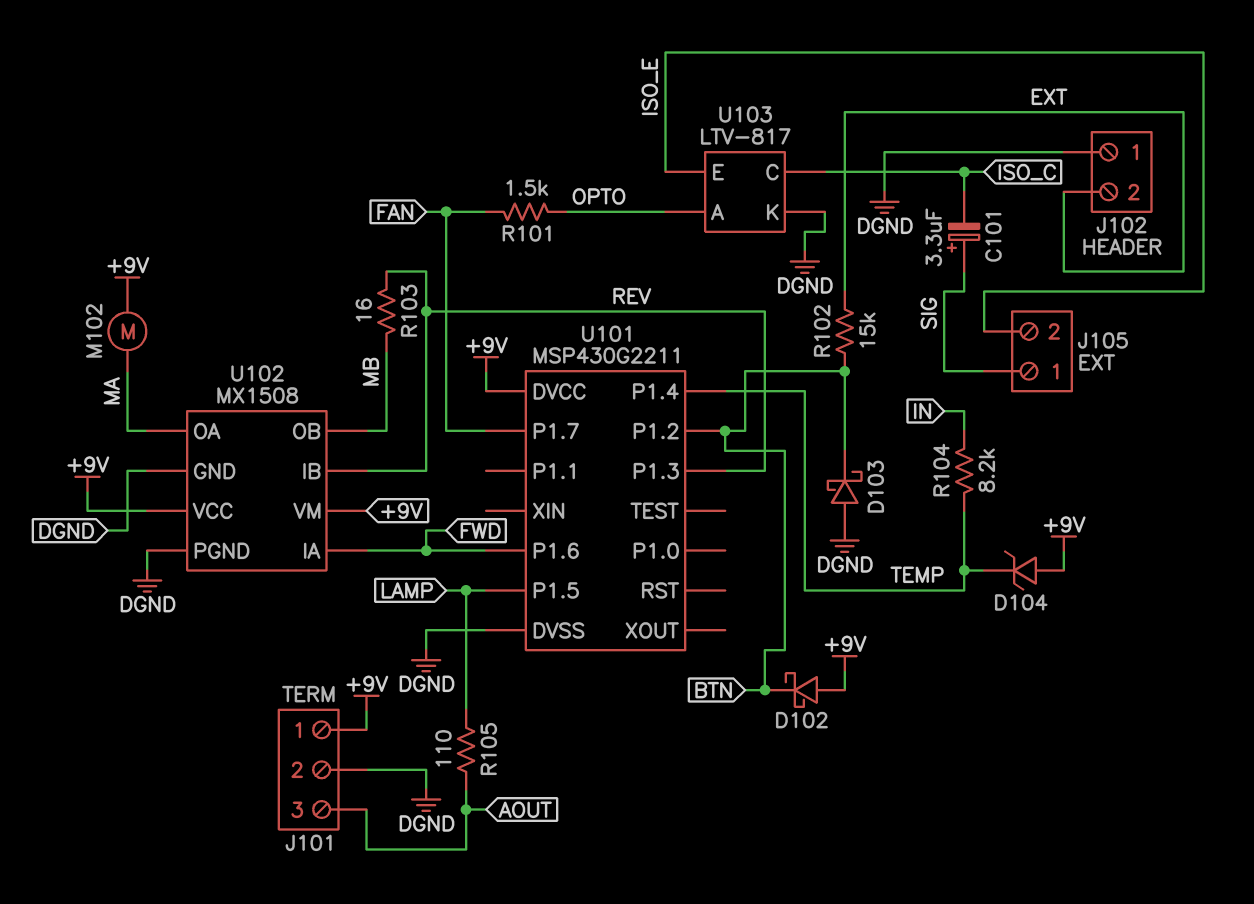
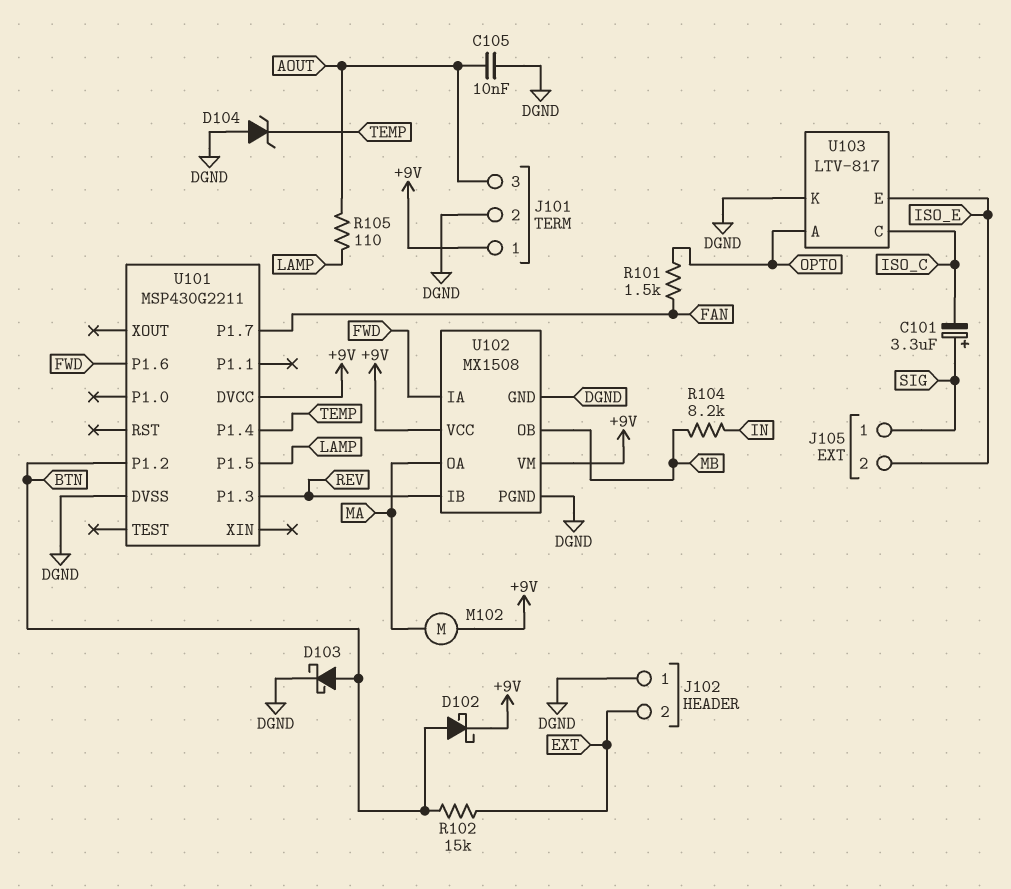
C105: none -> 10nF (AOUT, DGND)
D102: schottky (A +9V, K BTN) -> schottky (A BTN, K +9V)
D103: schottky (A DGND, K BTN) -> schottky (A BTN, K DGND)
D104: zener (A +9V, K TEMP) -> zener (A DGND, K TEMP)
R103: 16 (MB, REV) -> none
R104: 8.2k (IN, TEMP) -> 8.2k (IN, MB)

